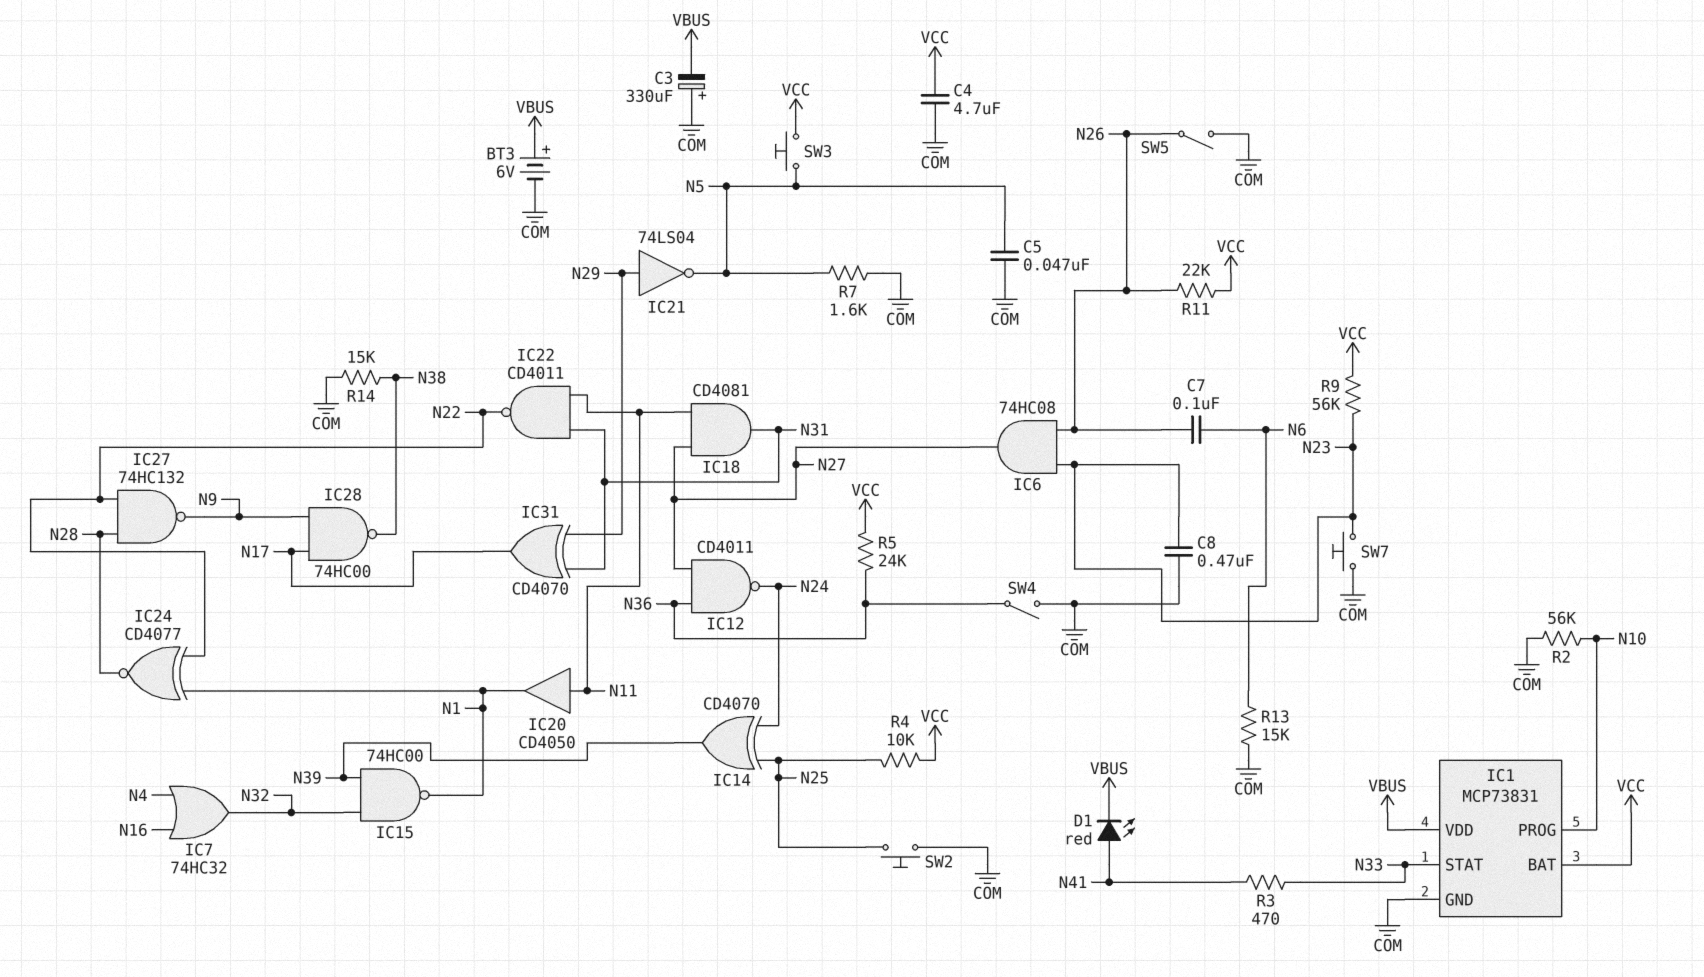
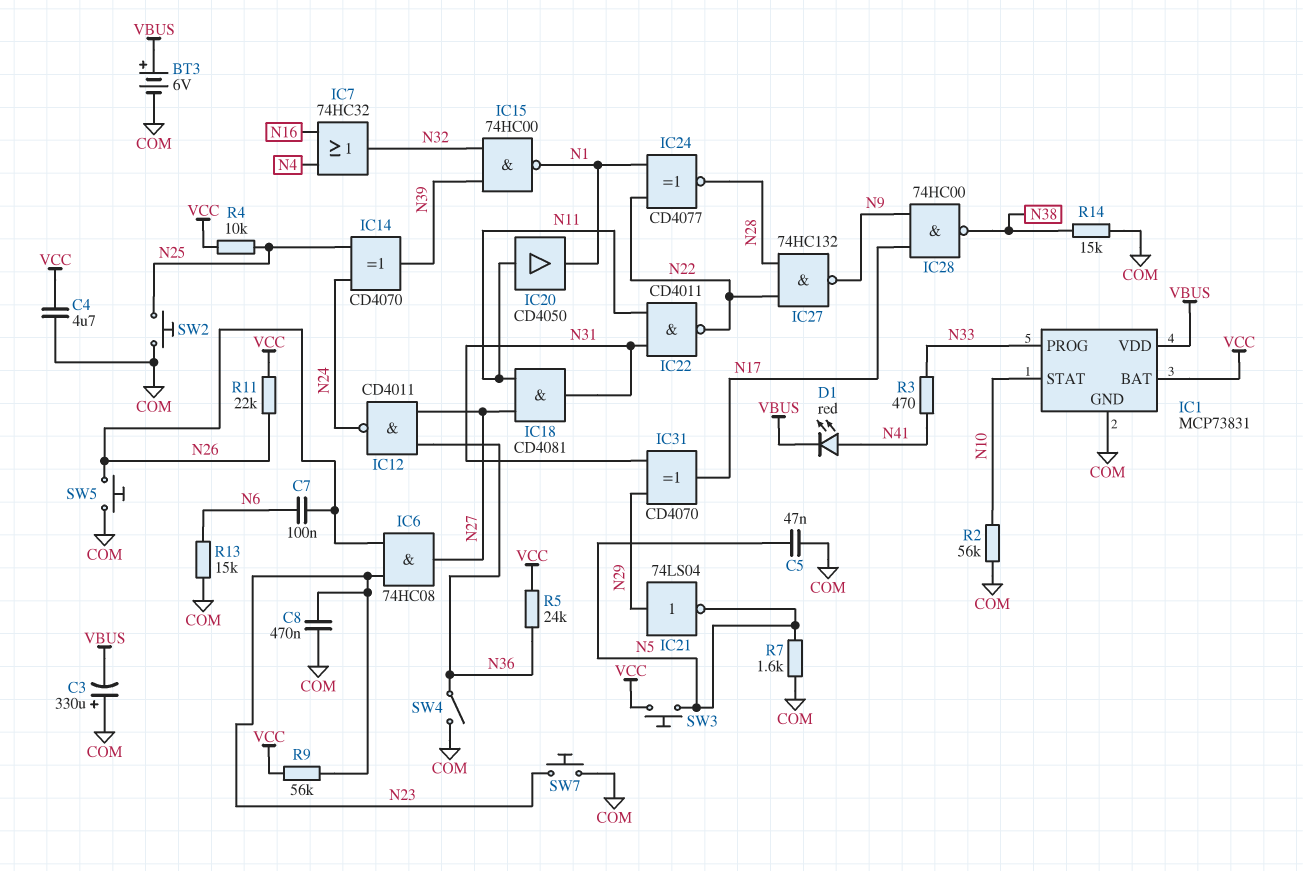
IC1 pin PROG: N10 -> N33
IC1 pin STAT: N33 -> N10
SW5: switch (COM, N26) -> button (COM, N26)

